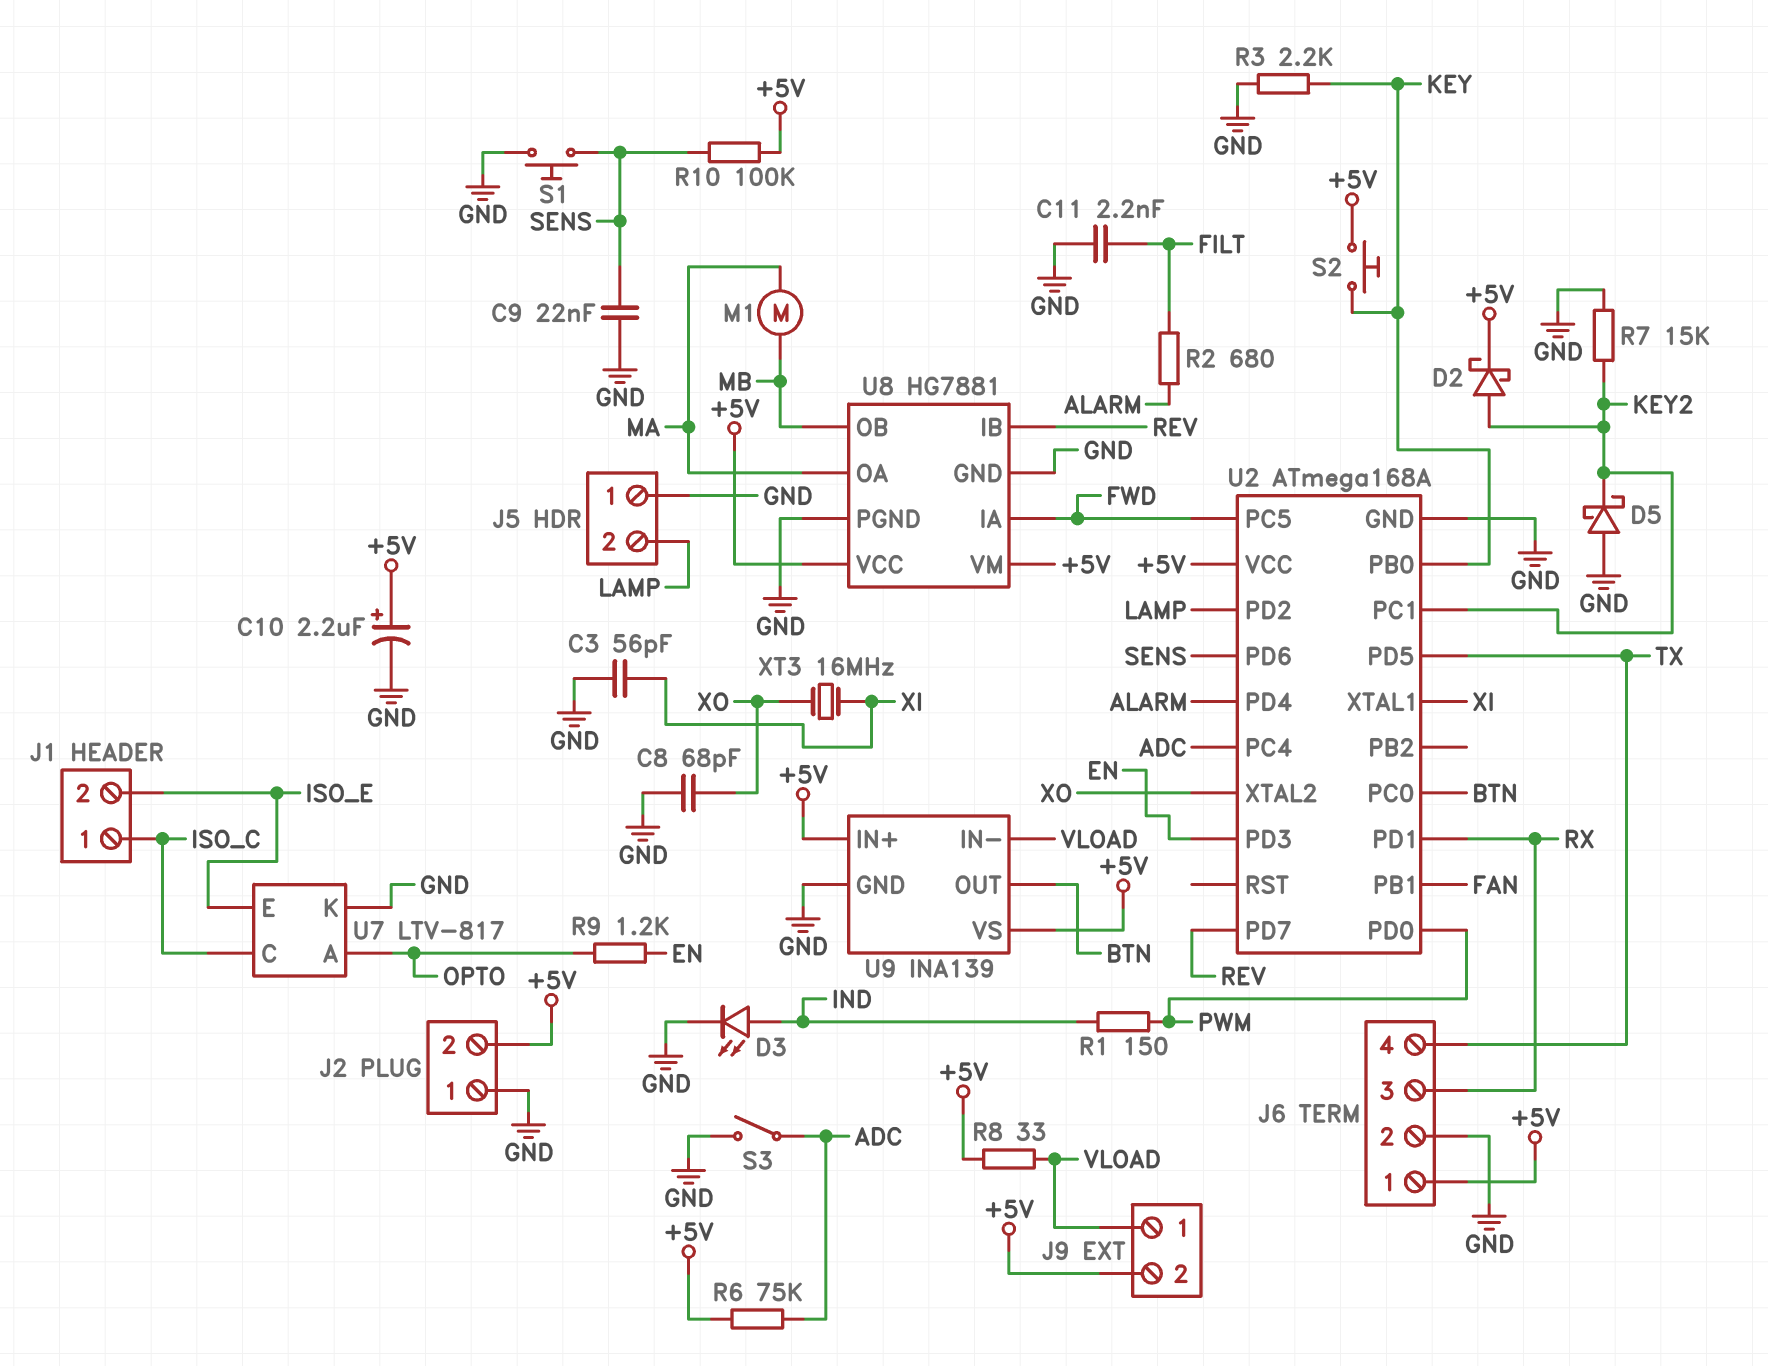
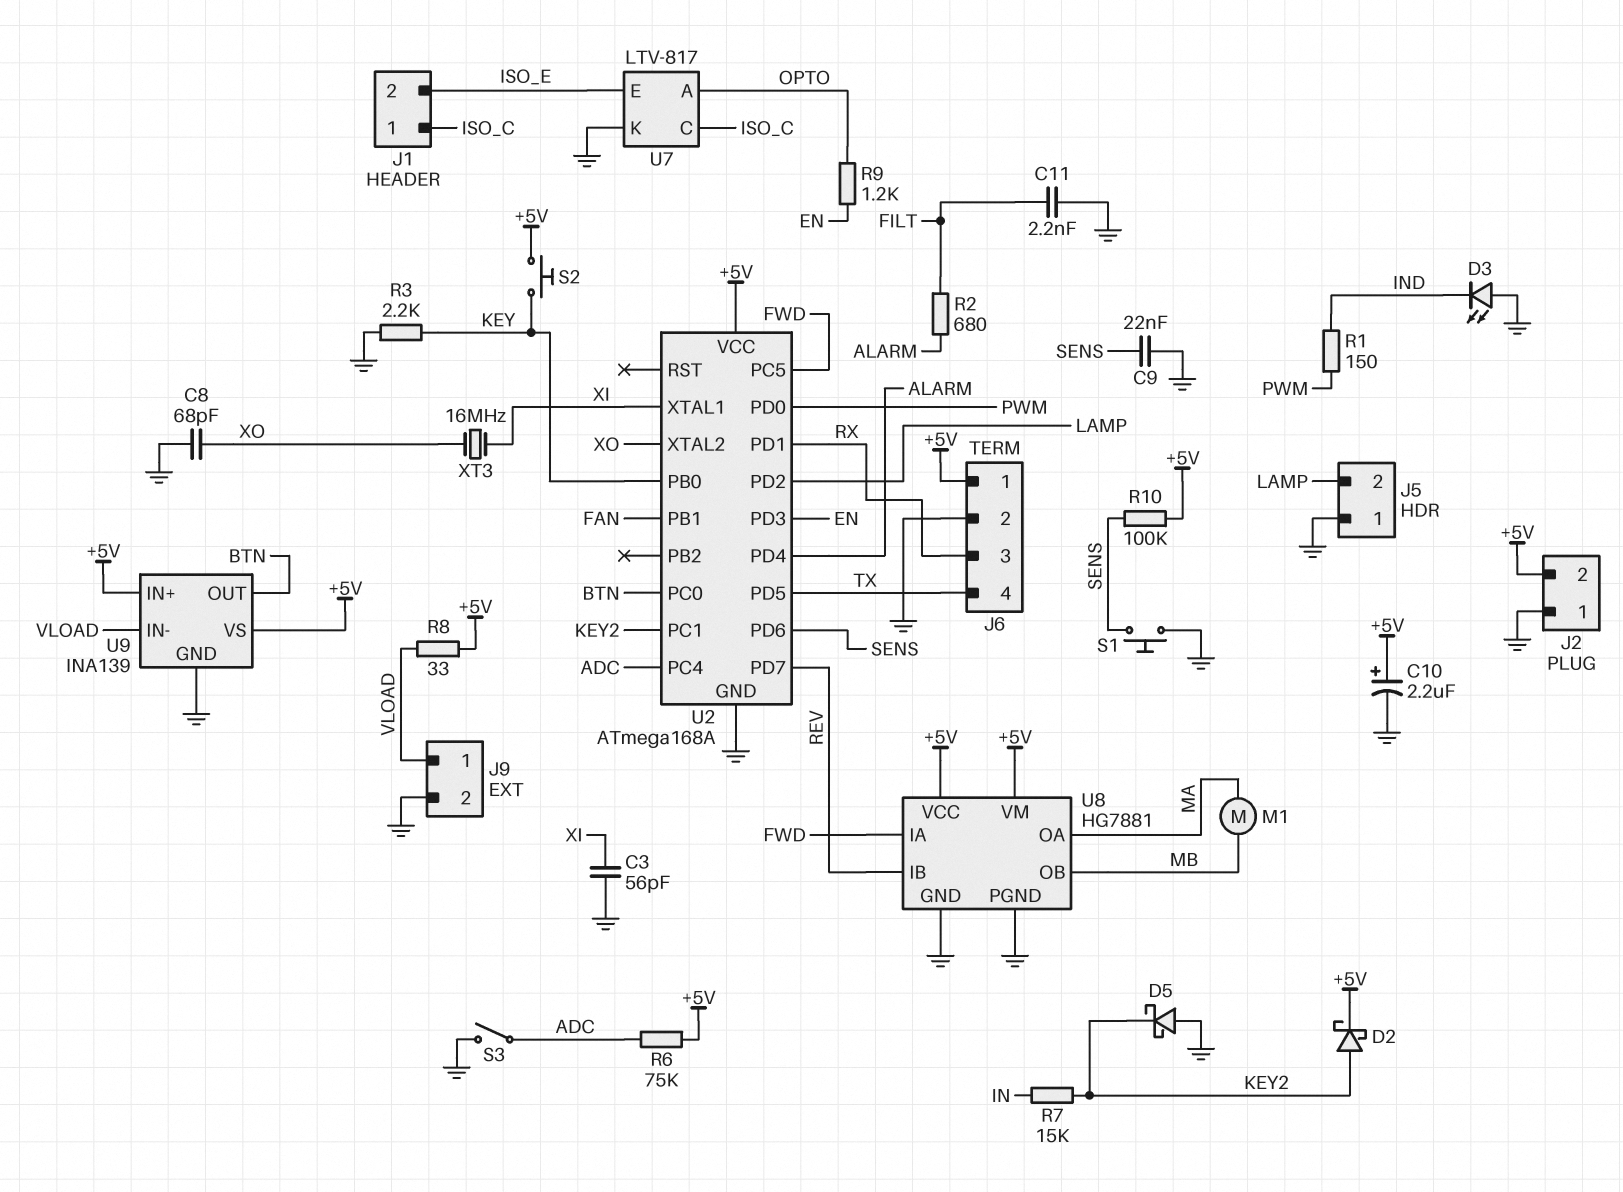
D3: LED (A IND, K GND) -> LED (A GND, K IND)
J9 pin 2: +5V -> GND
R7: 15k (GND, KEY2) -> 15k (IN, KEY2)

